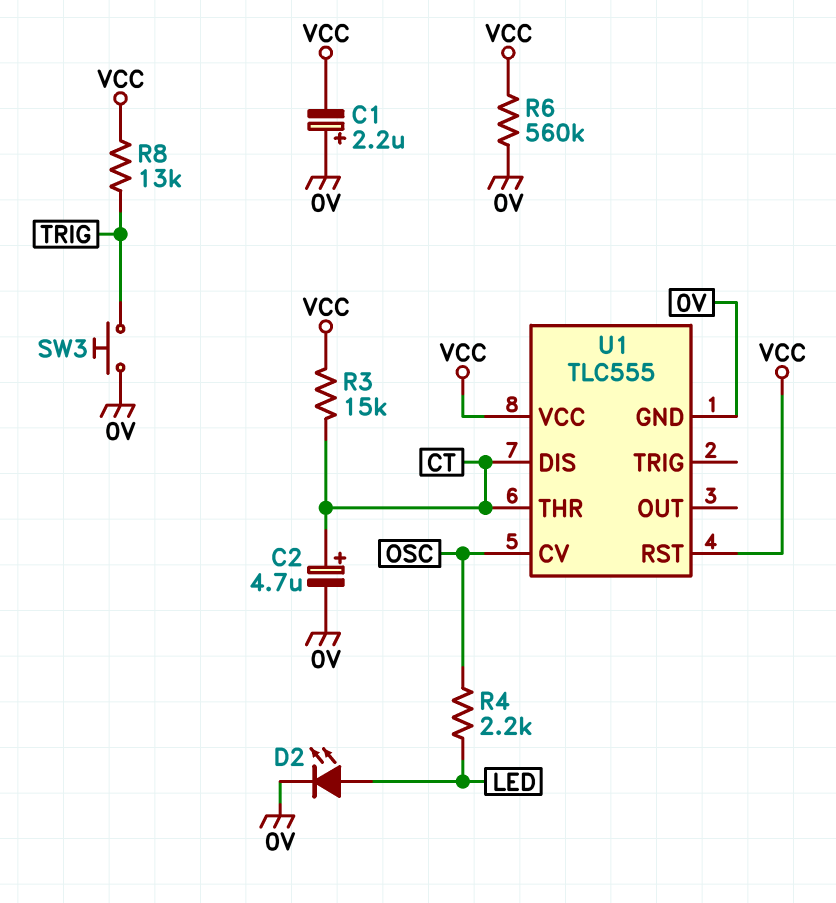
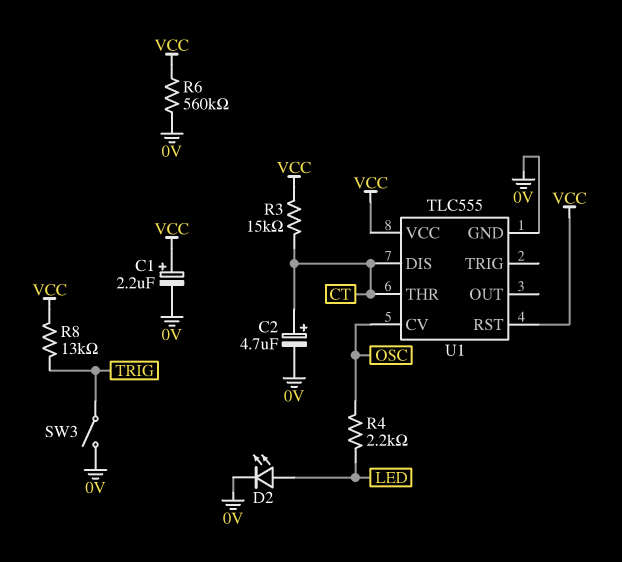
C1: 2.2uF (plus 0V, minus VCC) -> 2.2uF (plus VCC, minus 0V)
SW3: button (0V, TRIG) -> switch (0V, TRIG)

